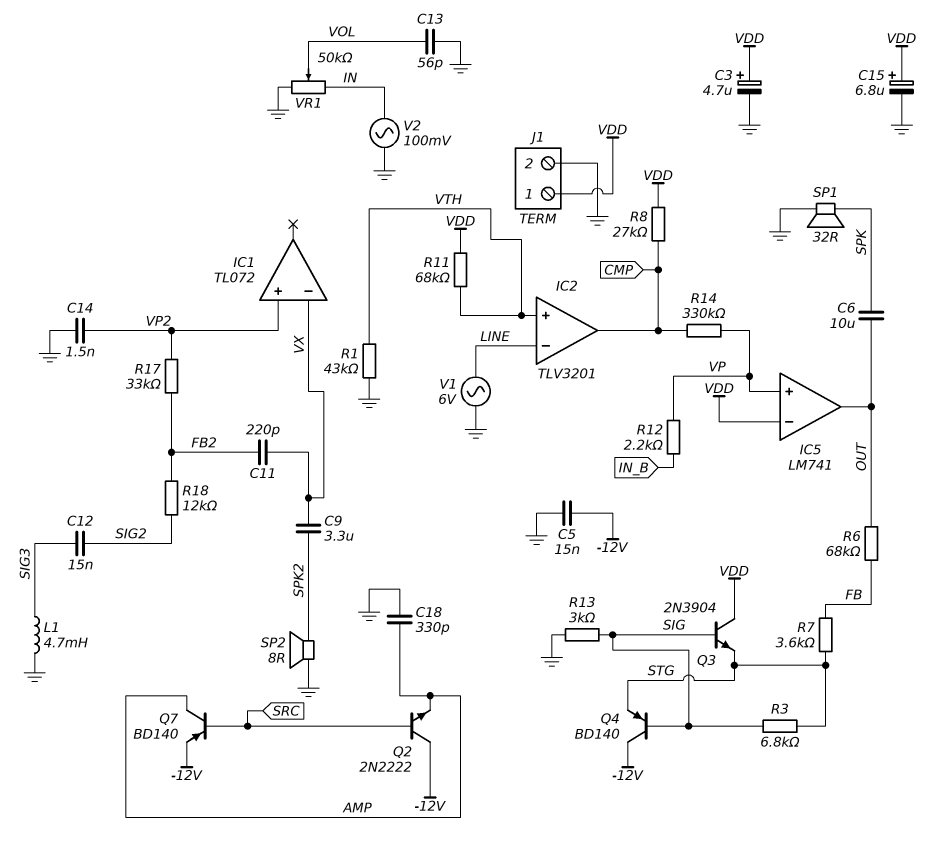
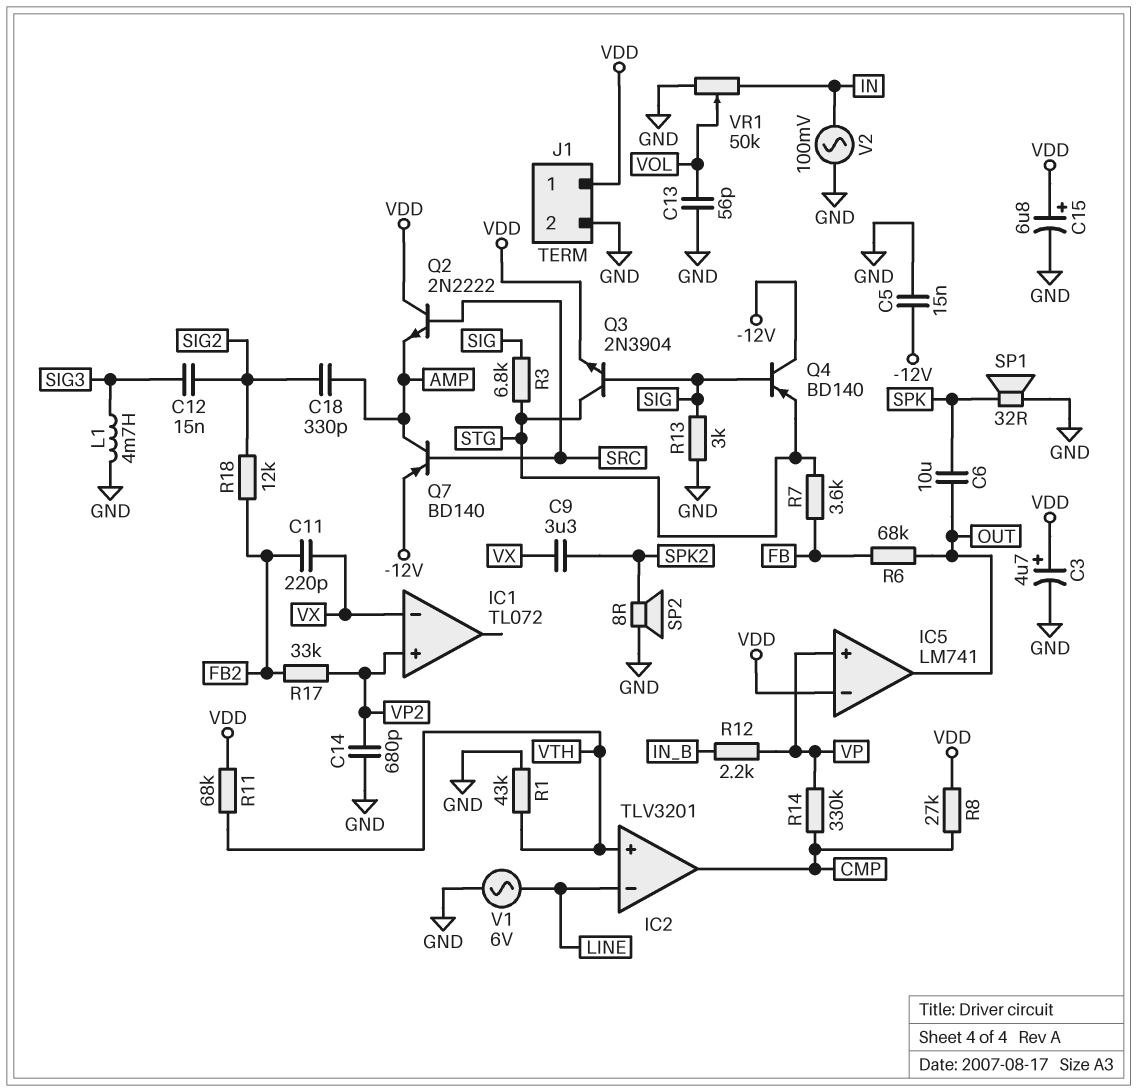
C14: 1.5nF (GND, VP2) -> 680pF (GND, VP2)
C18: 330pF (AMP, GND) -> 330pF (AMP, SIG2)
Q2: NPN 2N2222 (B SRC, C -12V, E AMP) -> NPN 2N2222 (B SRC, C VDD, E AMP)
Q3: NPN 2N3904 (B SIG, C VDD, E STG) -> NPN 2N3904 (B SIG, C STG, E VDD)

